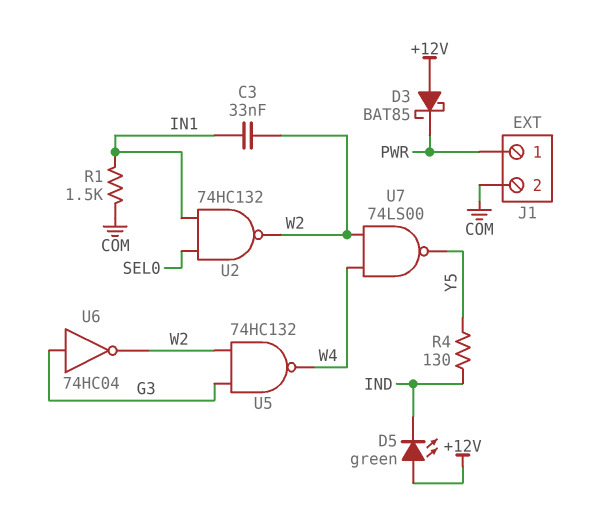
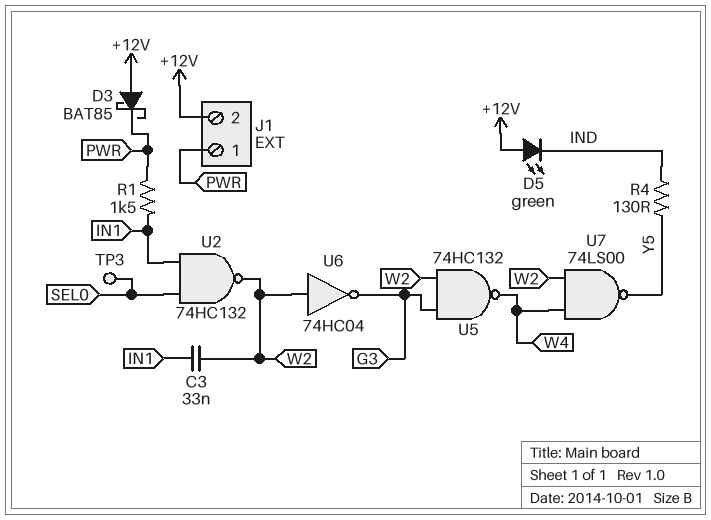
J1 pin 2: COM -> +12V
R1: 1.5k (COM, IN1) -> 1.5k (IN1, PWR)
TP3: none -> test point (SEL0)
U6: NOT 74HC04 (in G3, out W2) -> NOT 74HC04 (in W2, out G3)

